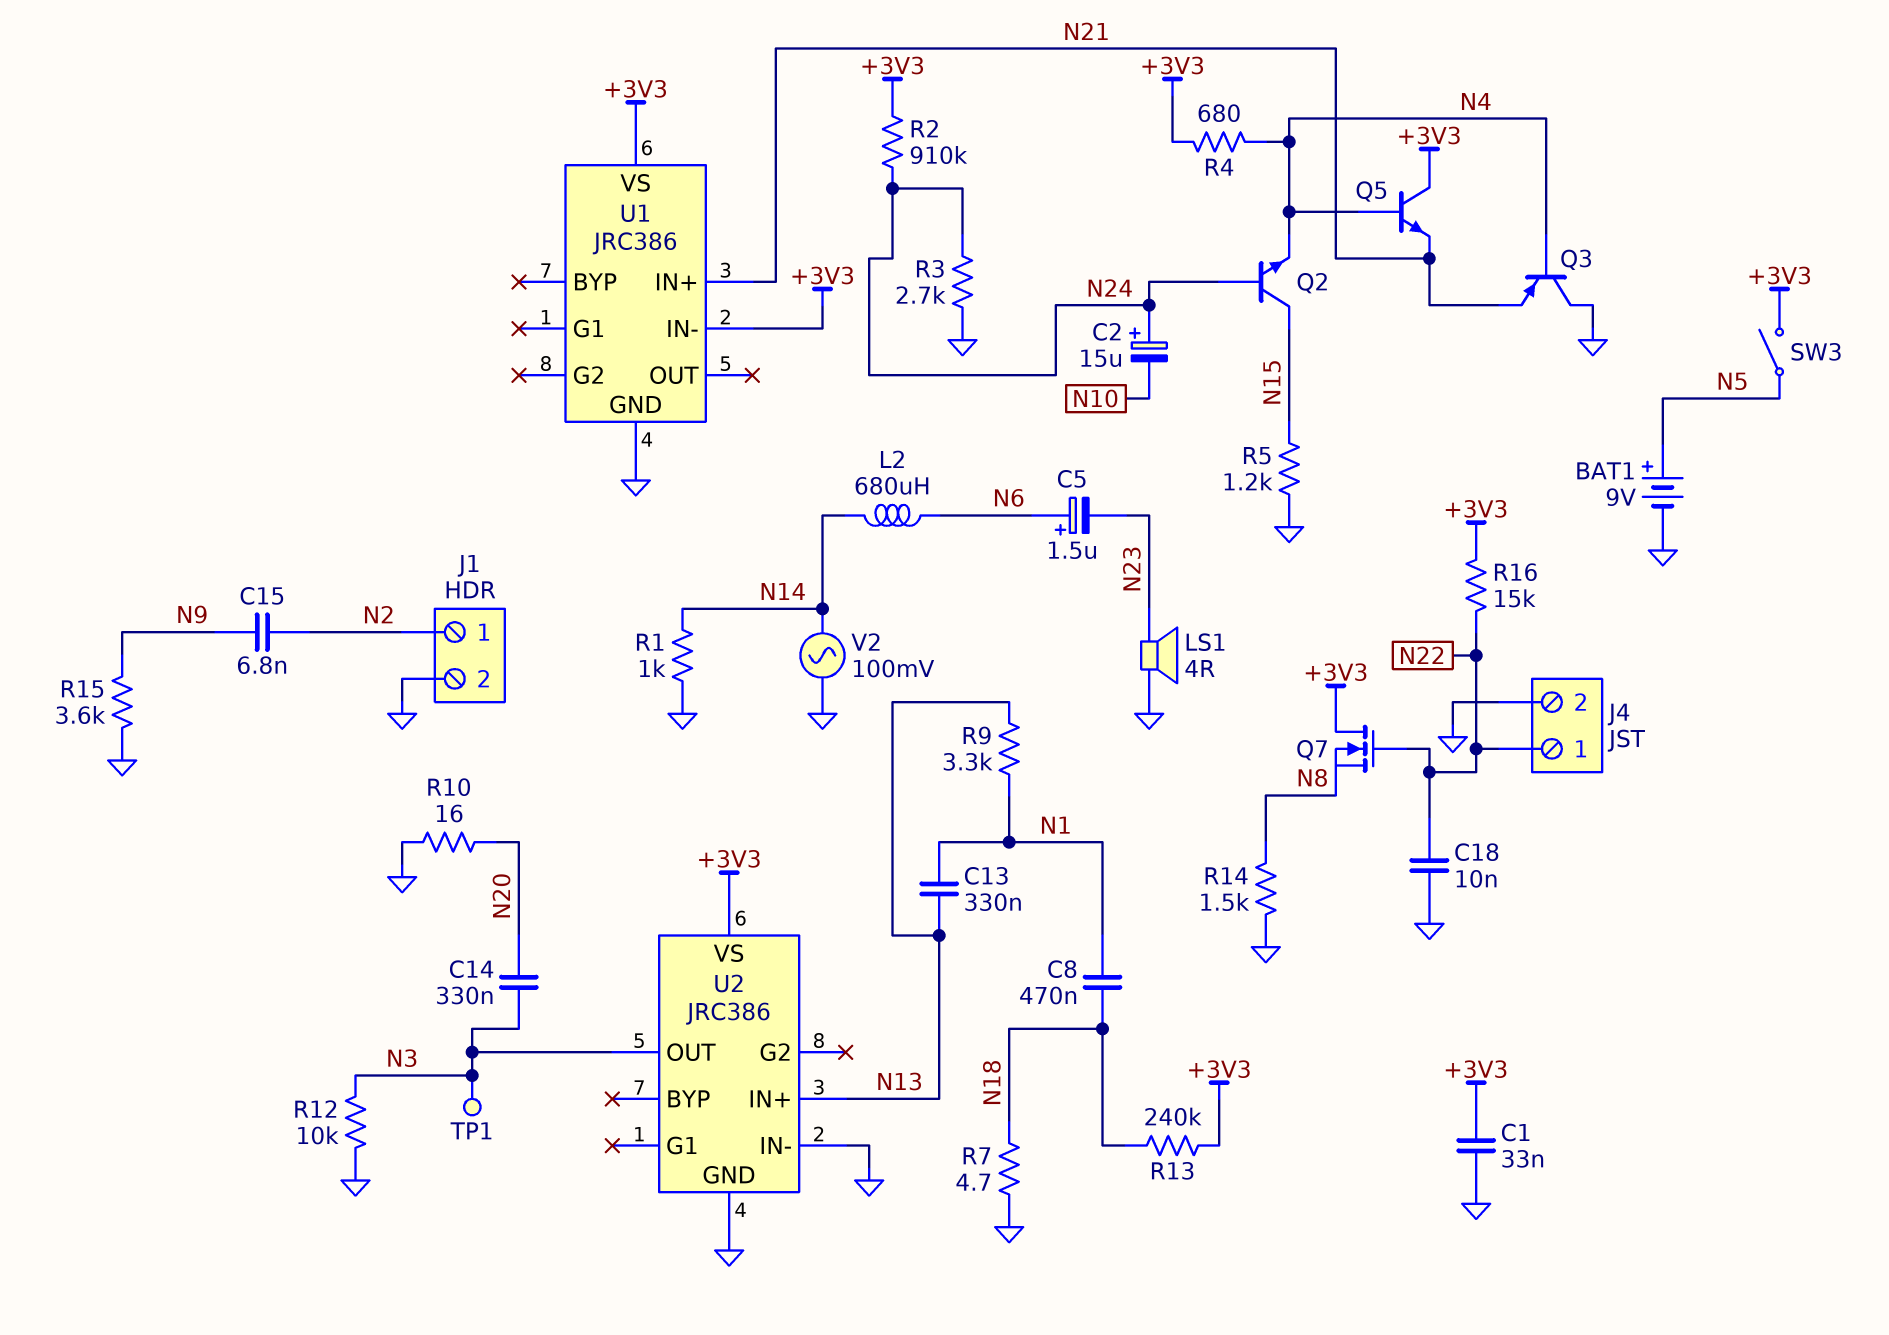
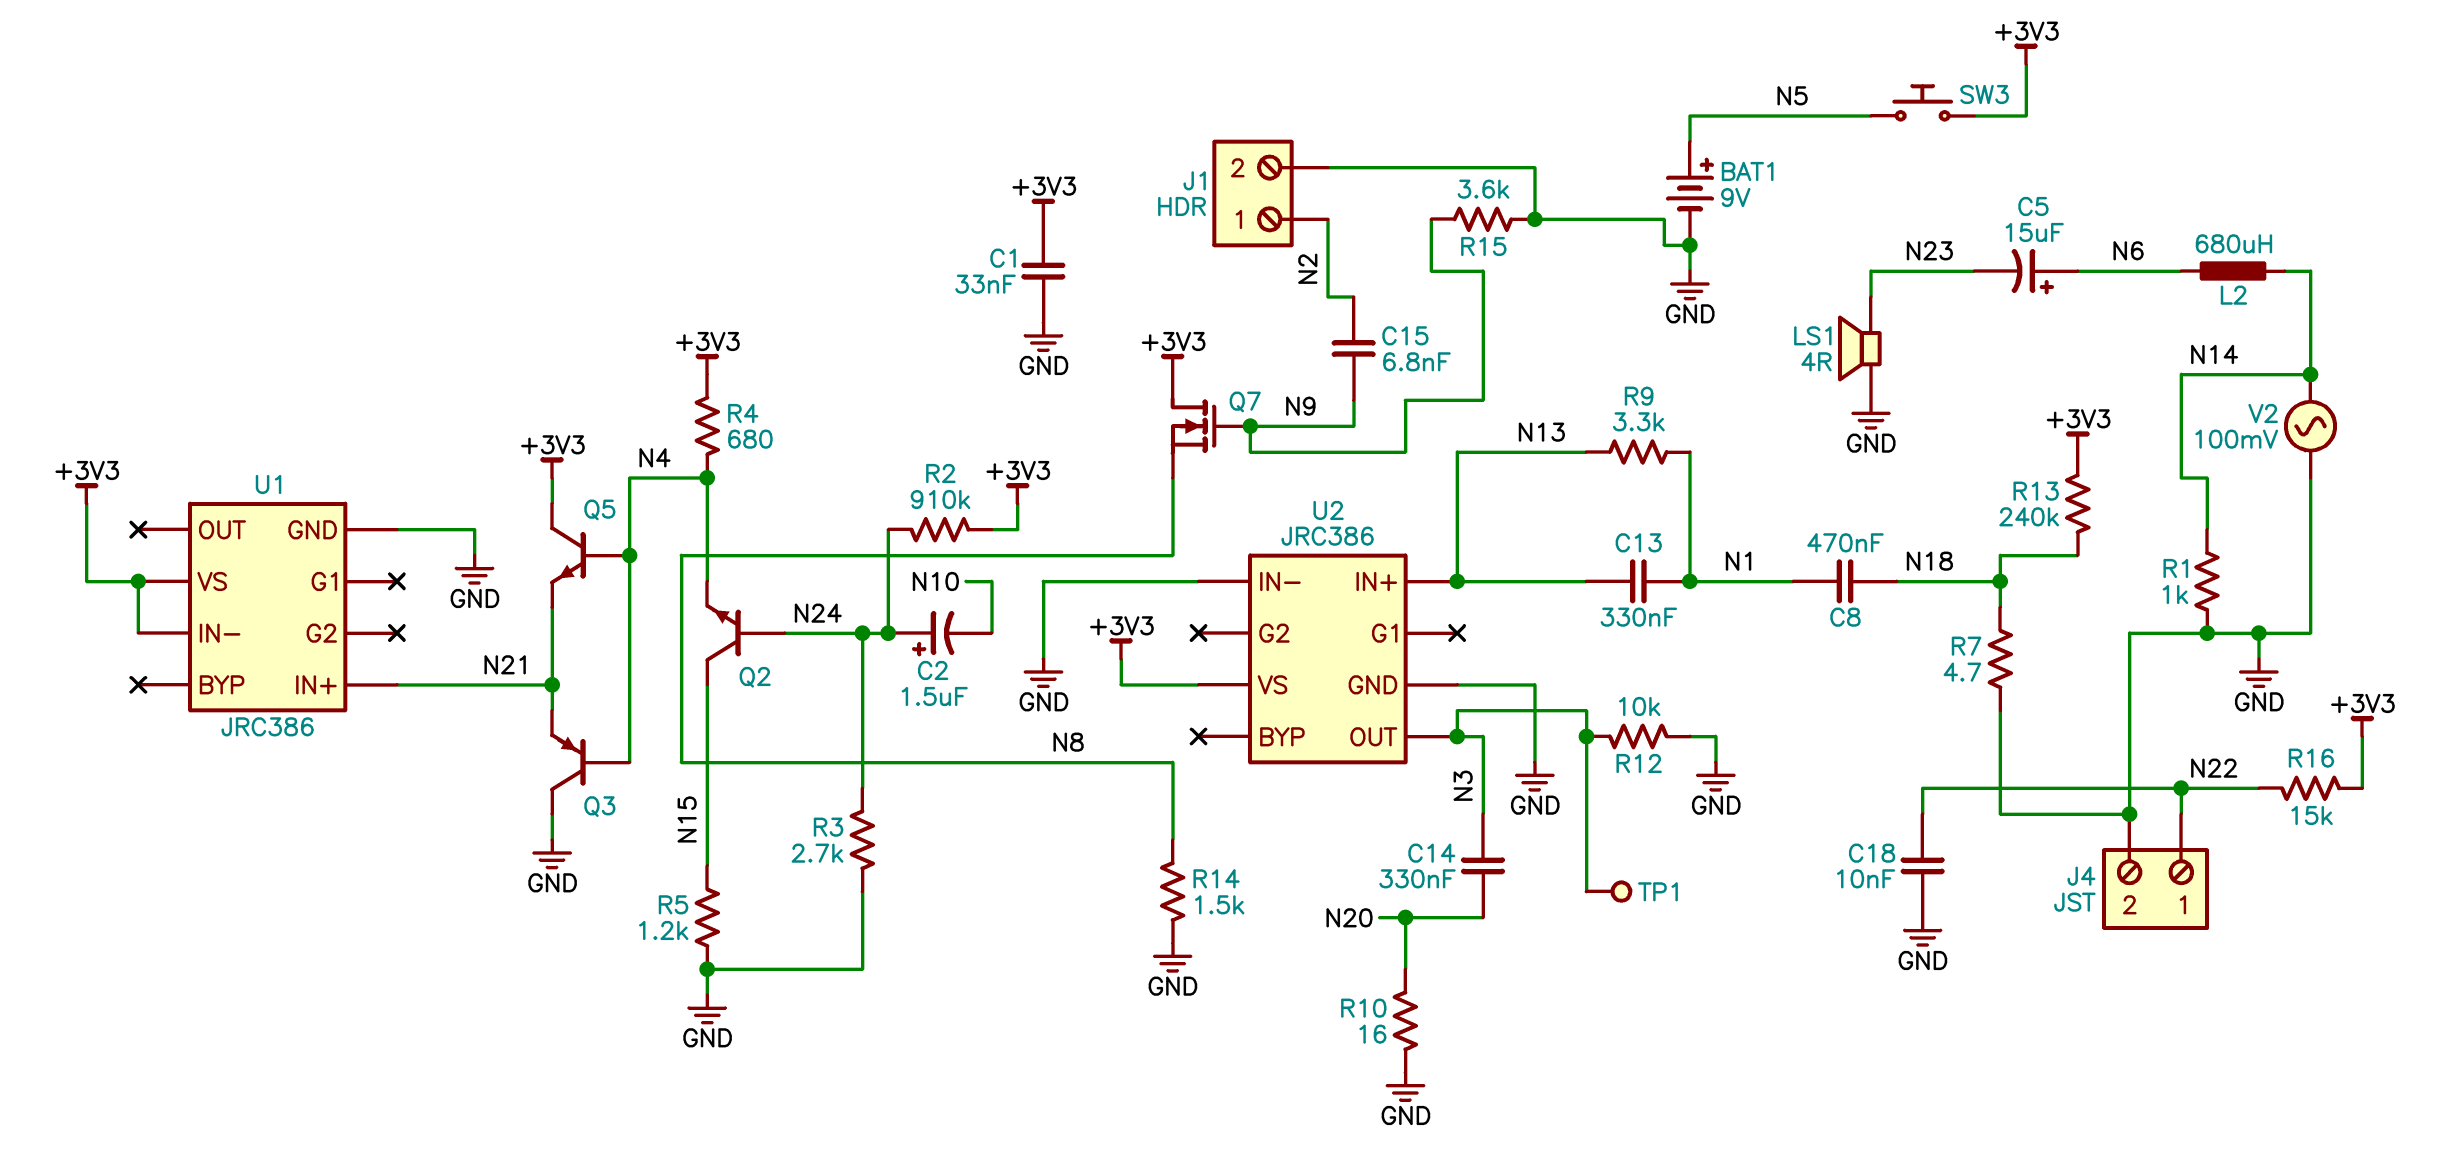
C2: 15uF (plus N24, minus N10) -> 1.5uF (plus N24, minus N10)
C5: 1.5uF (plus N6, minus N23) -> 15uF (plus N6, minus N23)
Q7: NMOS (G N22, D +3V3, S N8) -> NMOS (G N9, D +3V3, S N8)
SW3: switch (+3V3, N5) -> button (+3V3, N5)

